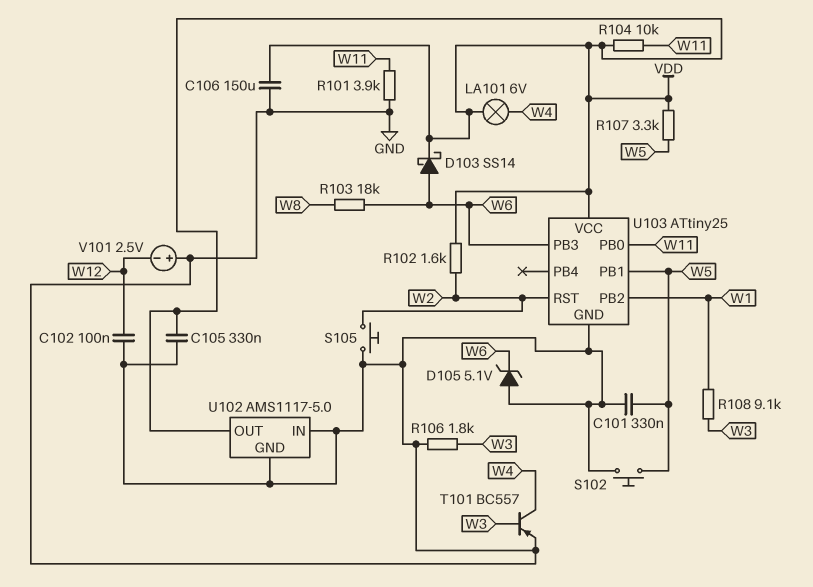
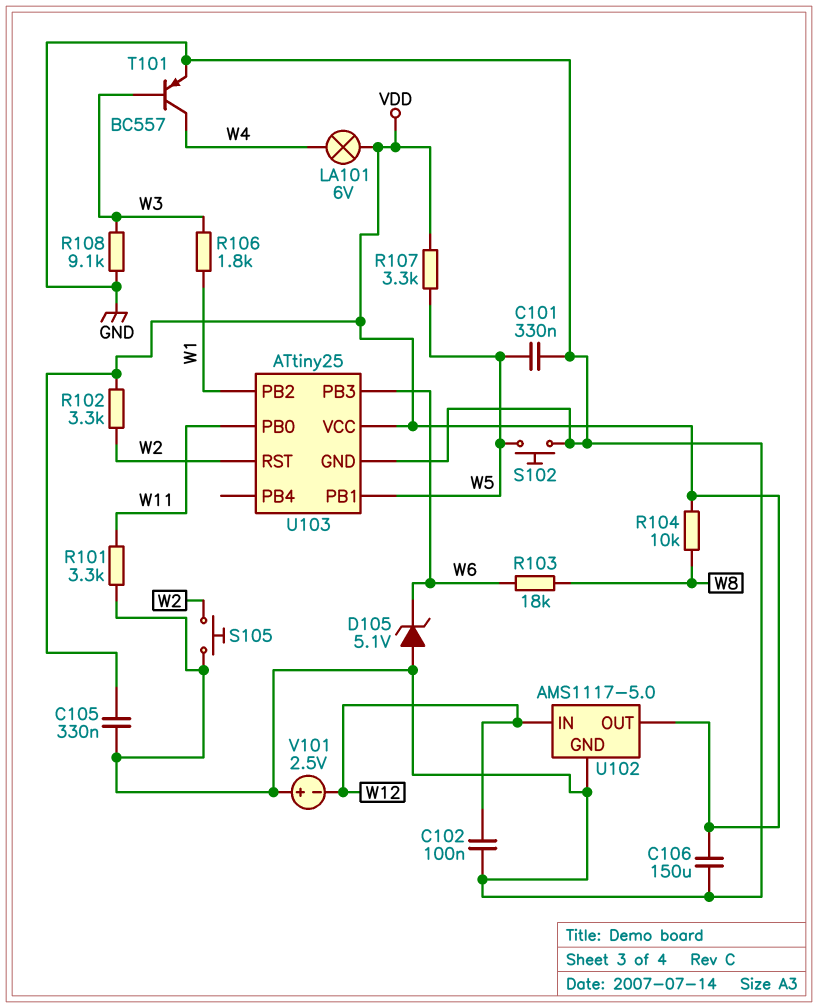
D103: schottky SS14 (A W6, K VDD) -> none
R101: 3.9k (GND, W11) -> 3.3k (GND, W11)
R102: 1.6k (VDD, W2) -> 3.3k (VDD, W2)
R104: 10k (VDD, W11) -> 10k (VDD, W8)
R106: 1.8k (GND, W3) -> 1.8k (W1, W3)
R108: 9.1k (W1, W3) -> 9.1k (GND, W3)
U102 pin IN: GND -> W12

